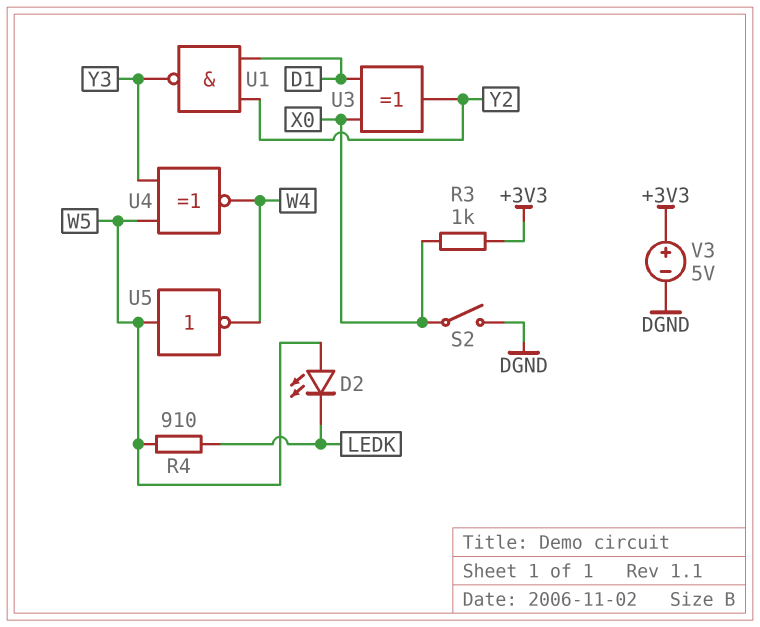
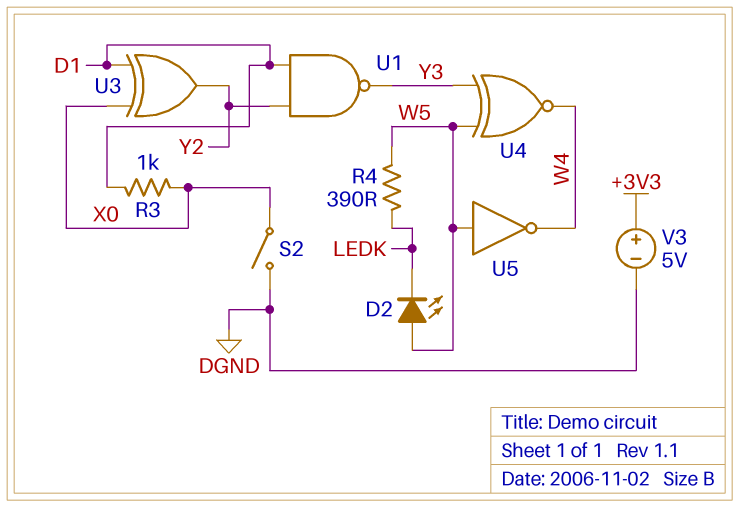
R3: 1k (+3V3, X0) -> 1k (D1, X0)
R4: 910 (LEDK, W5) -> 390 (LEDK, W5)

